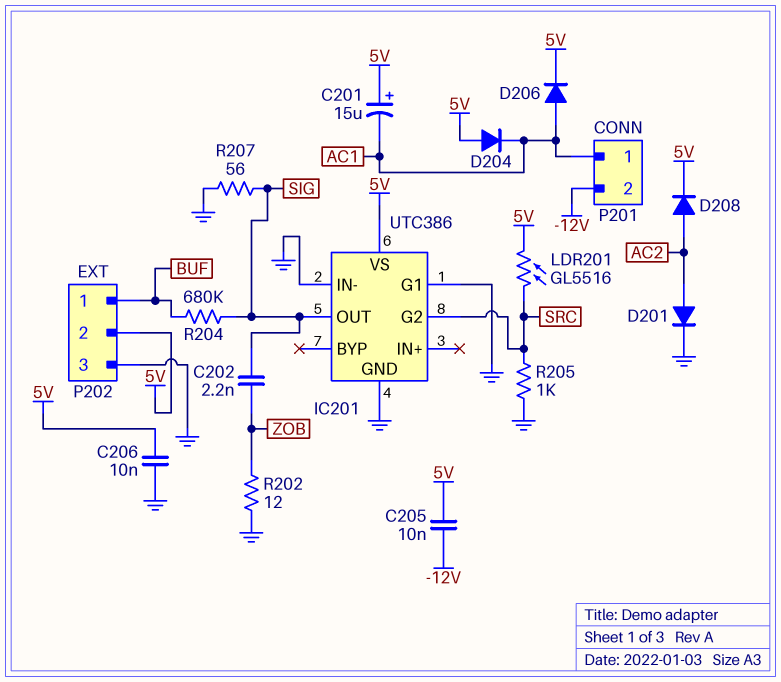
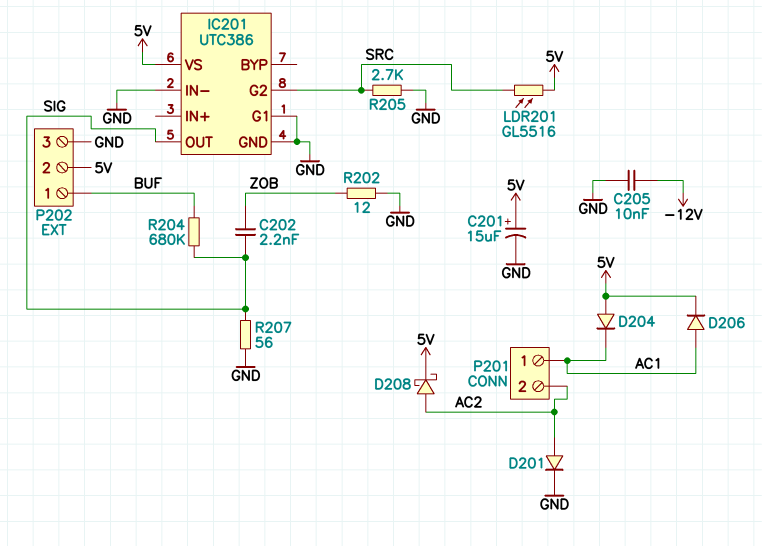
C201: 15uF (plus 5V, minus AC1) -> 15uF (plus 5V, minus GND)
C205: 10nF (-12V, 5V) -> 10nF (-12V, GND)
C206: 10nF (5V, GND) -> none
D208: diode (A AC2, K 5V) -> schottky (A AC2, K 5V)
P201 pin 2: -12V -> AC2
R205: 1k (GND, SRC) -> 2.7k (GND, SRC)

